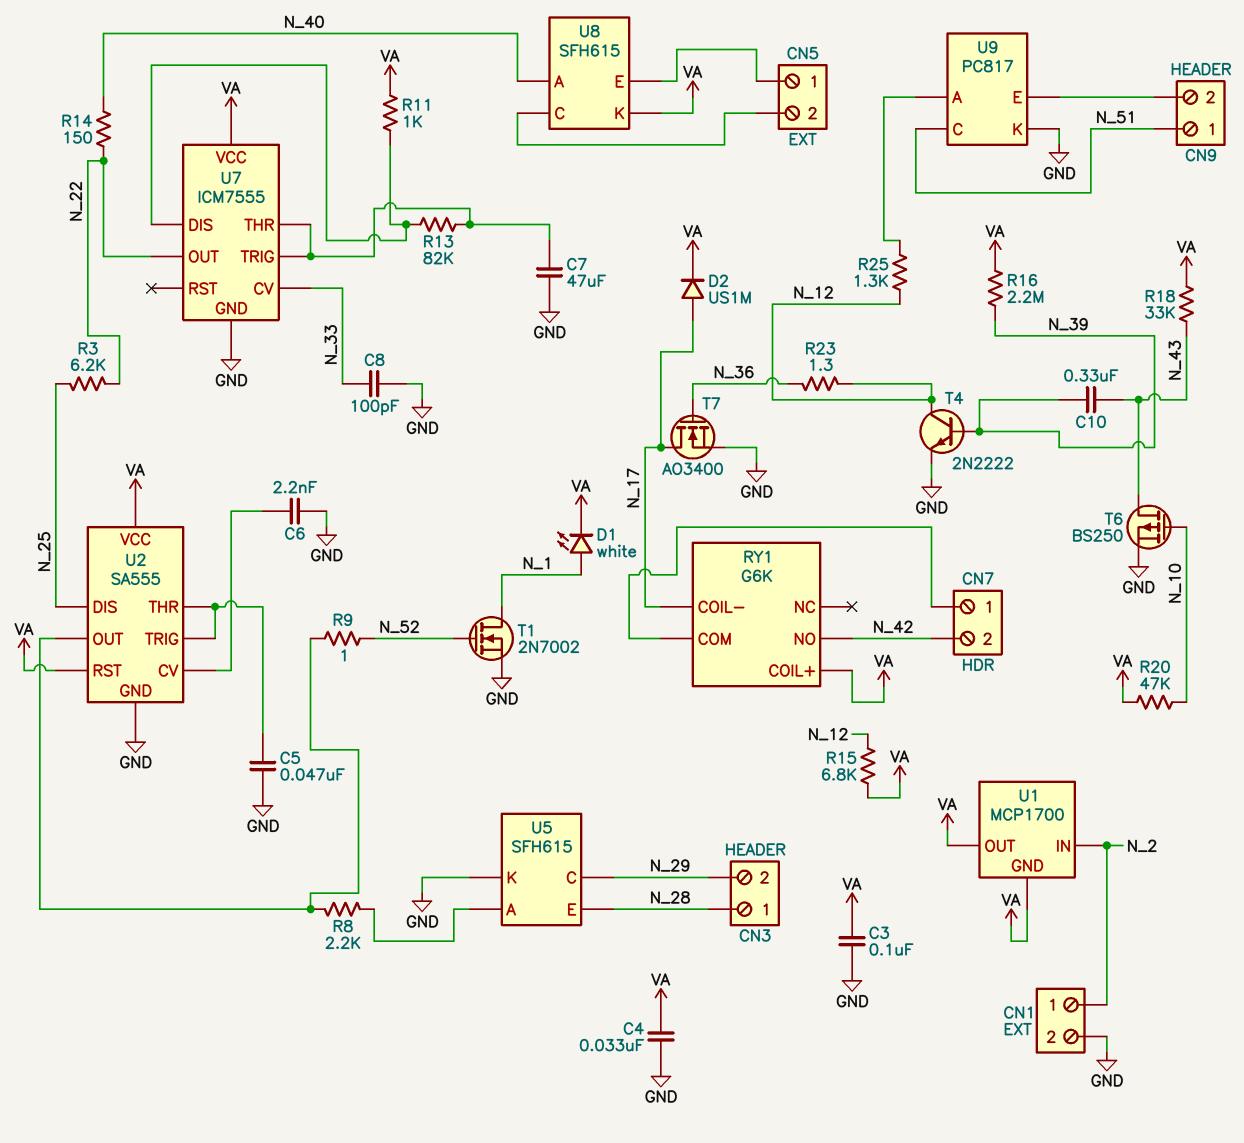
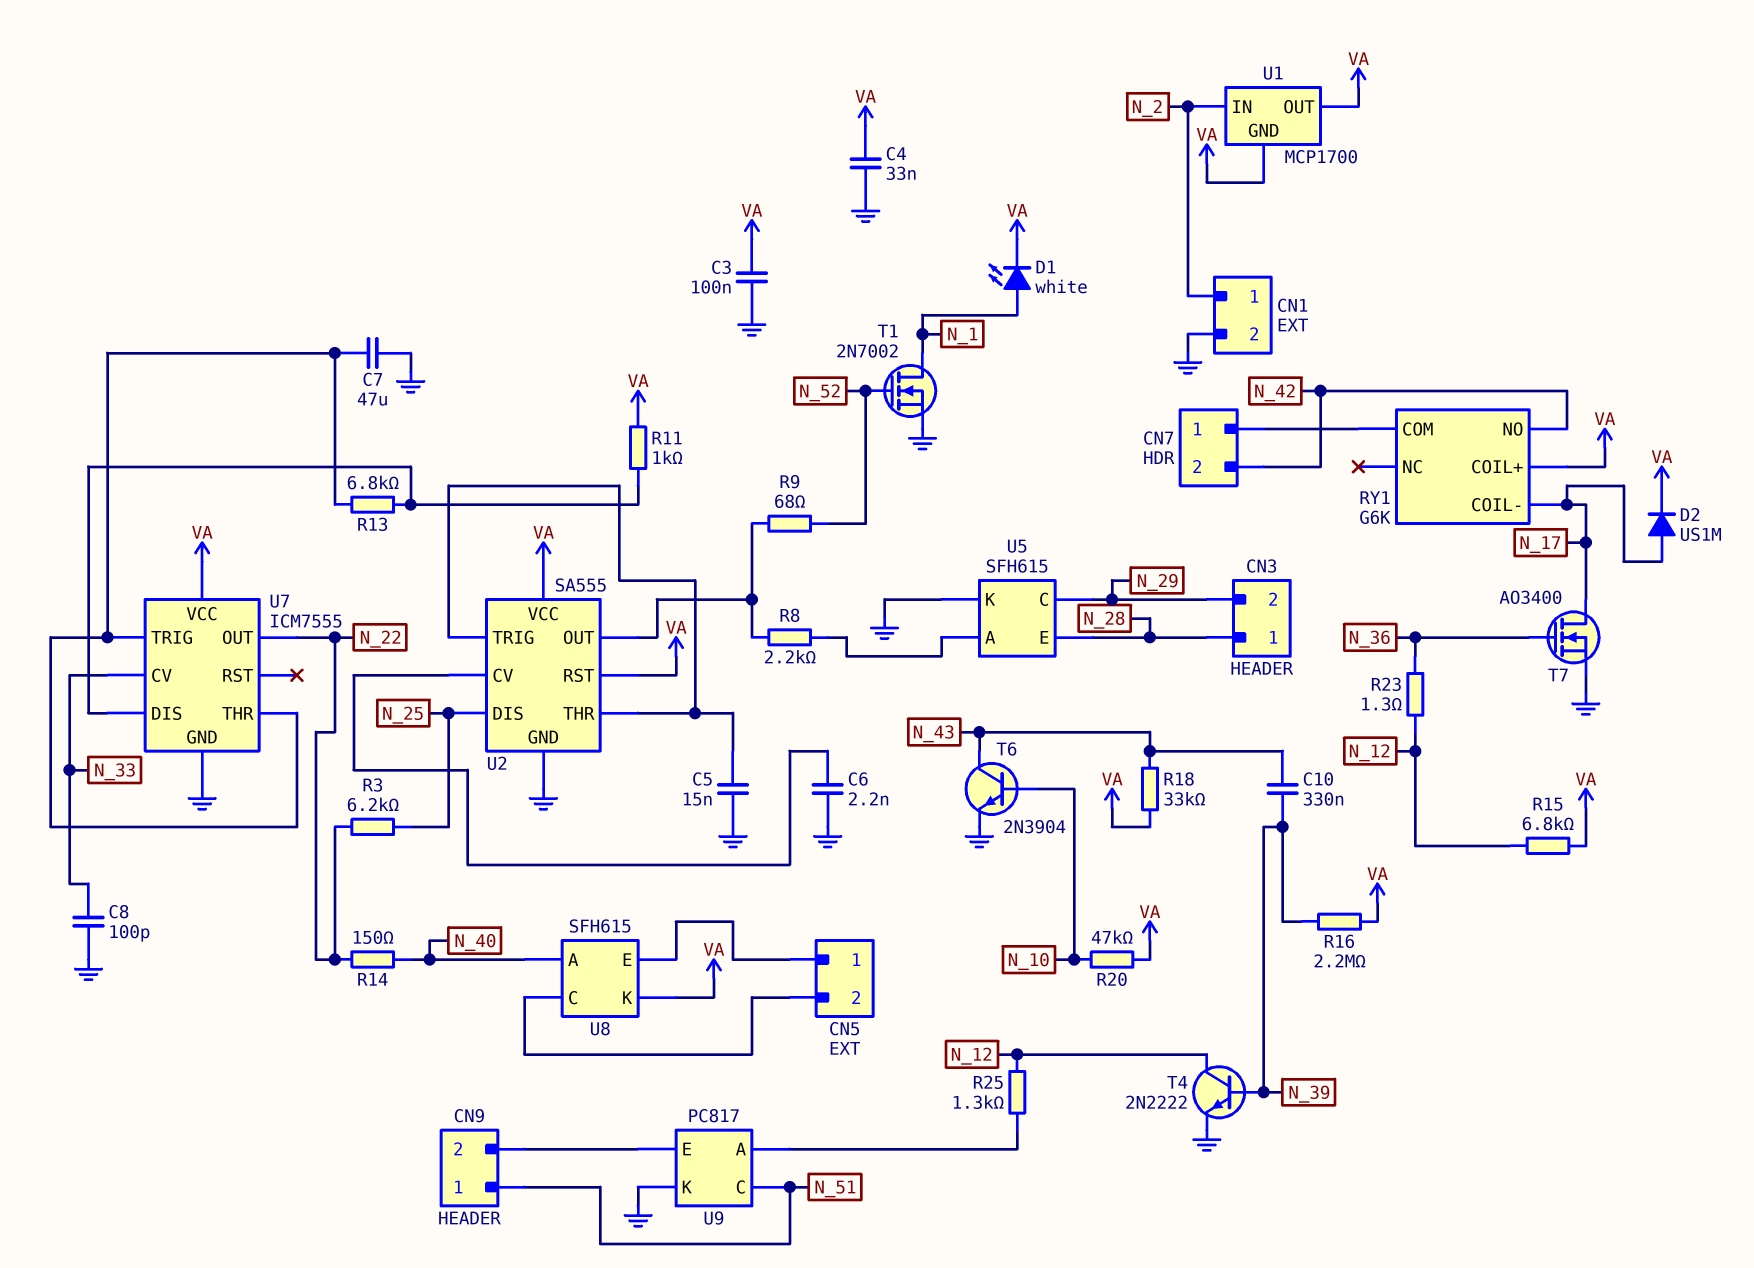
C5: 47nF (GND, U2/THR) -> 15nF (GND, U2/THR)
R9: 1 (N_52, U2/OUT) -> 68 (N_52, U2/OUT)
R13: 82k (U7/DIS, U7/THR) -> 6.8k (U7/DIS, U7/THR)
T6: PMOS BS250 (G N_10, D N_43, S GND) -> NPN 2N3904 (B N_10, C N_43, E GND)

